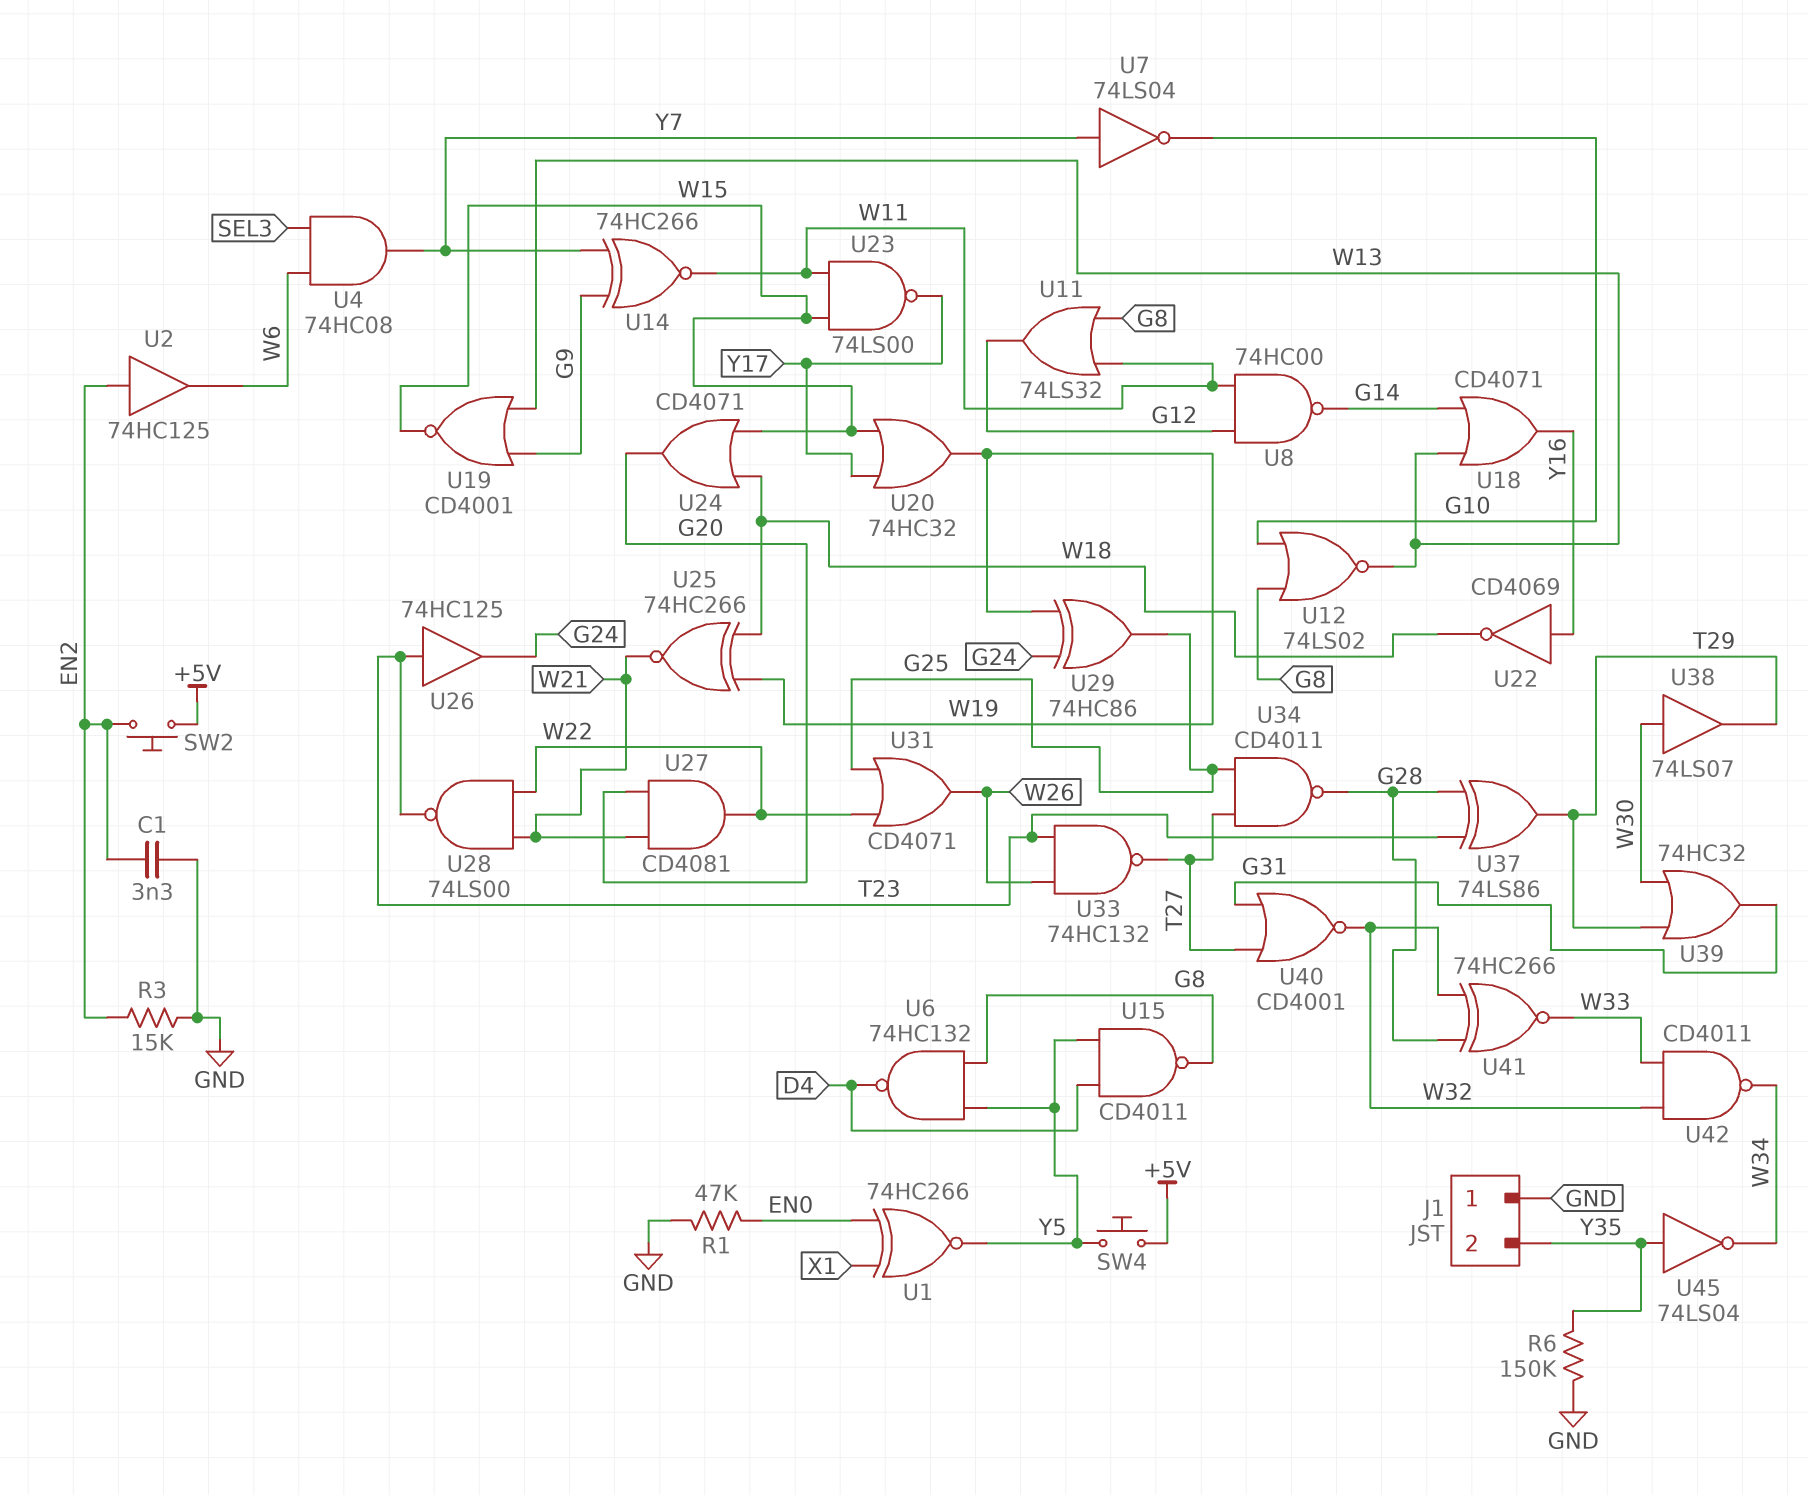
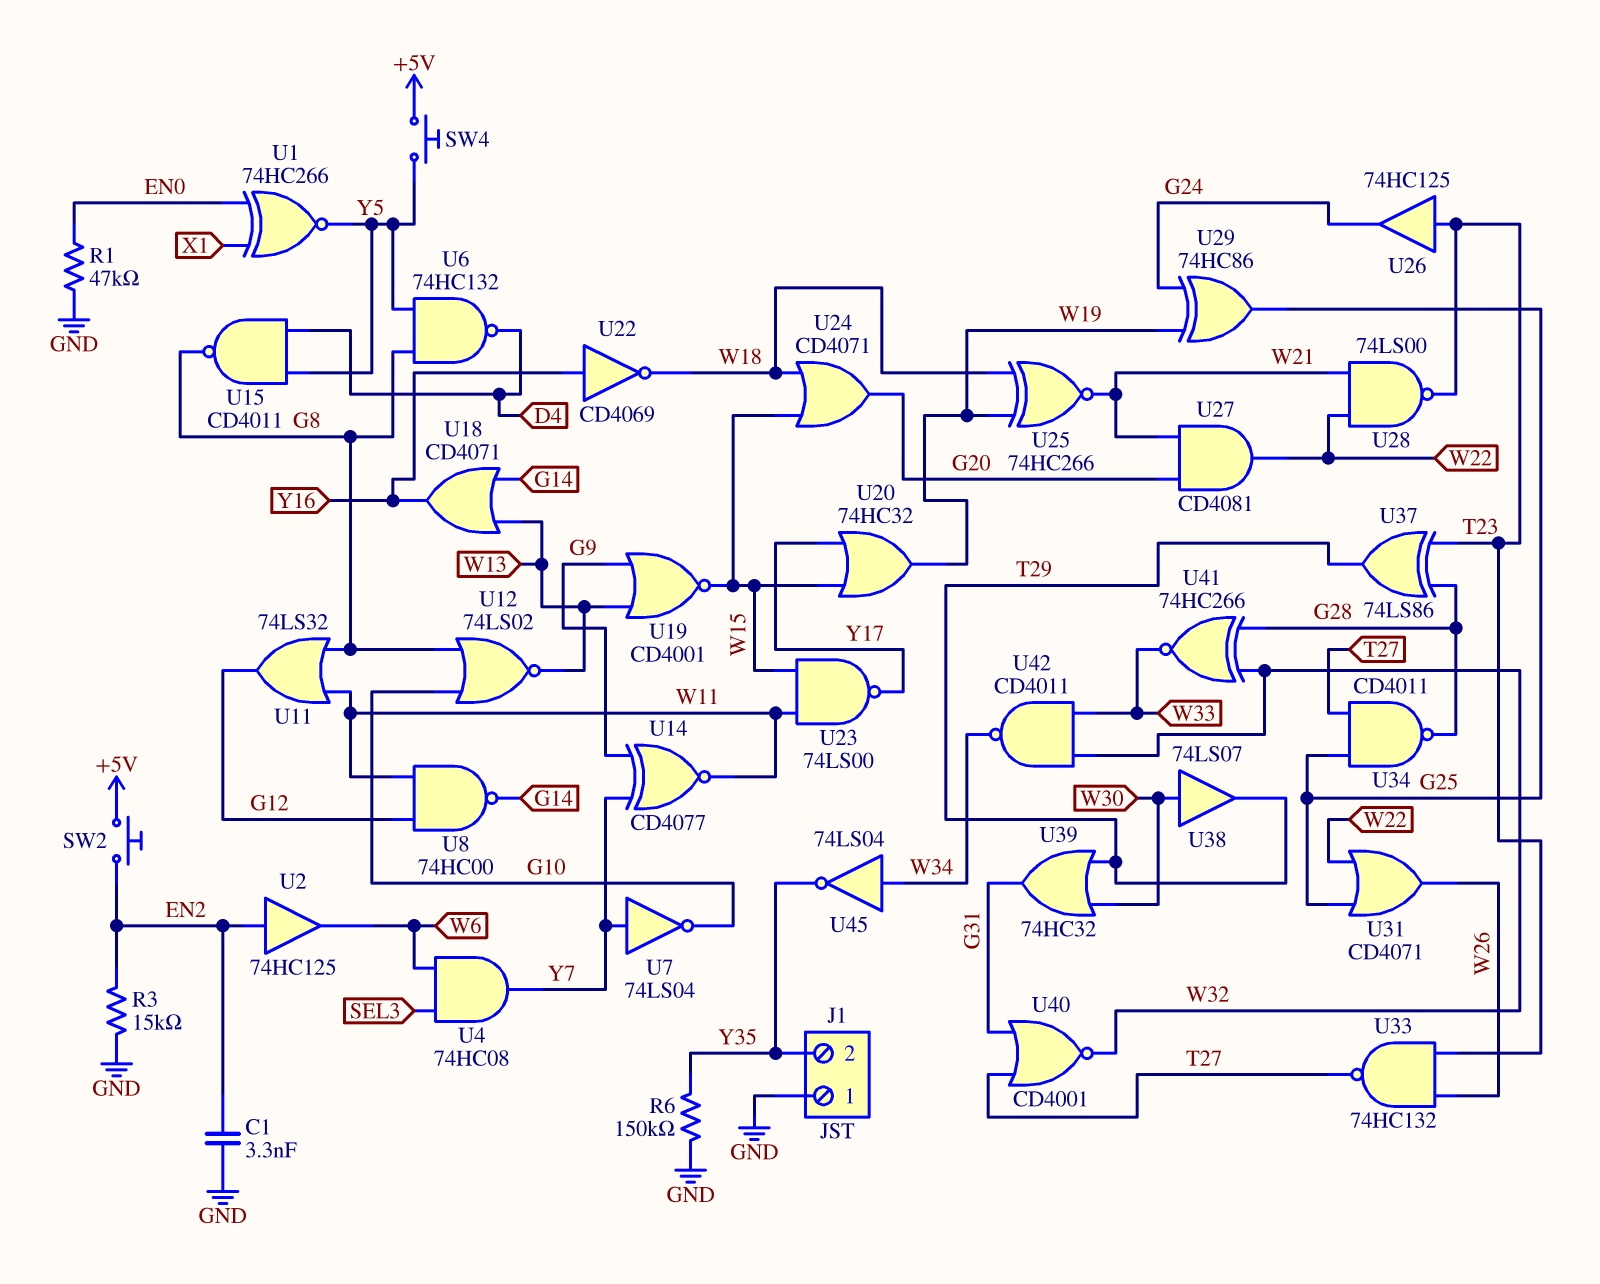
U14: XNOR 74HC266 (in G9, in Y7, out W11) -> XNOR CD4077 (in G9, in Y7, out W11)
U45: NOT 74LS04 (in Y35, out W34) -> NOT 74LS04 (in W34, out Y35)

